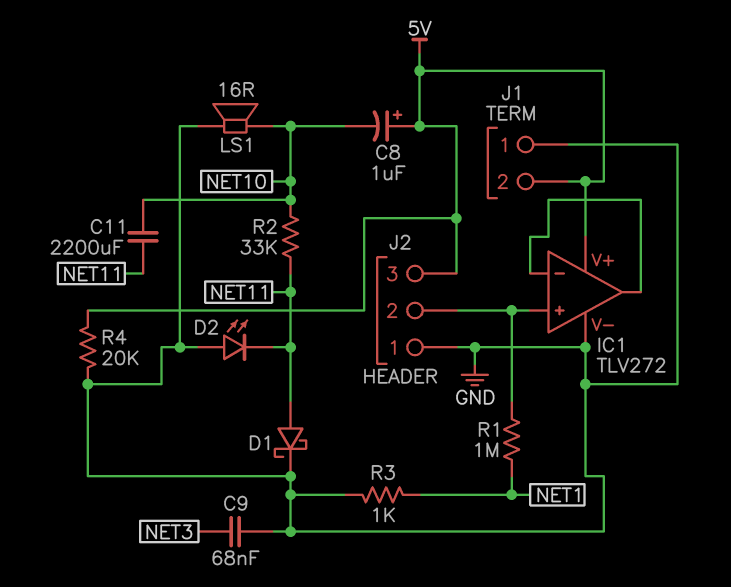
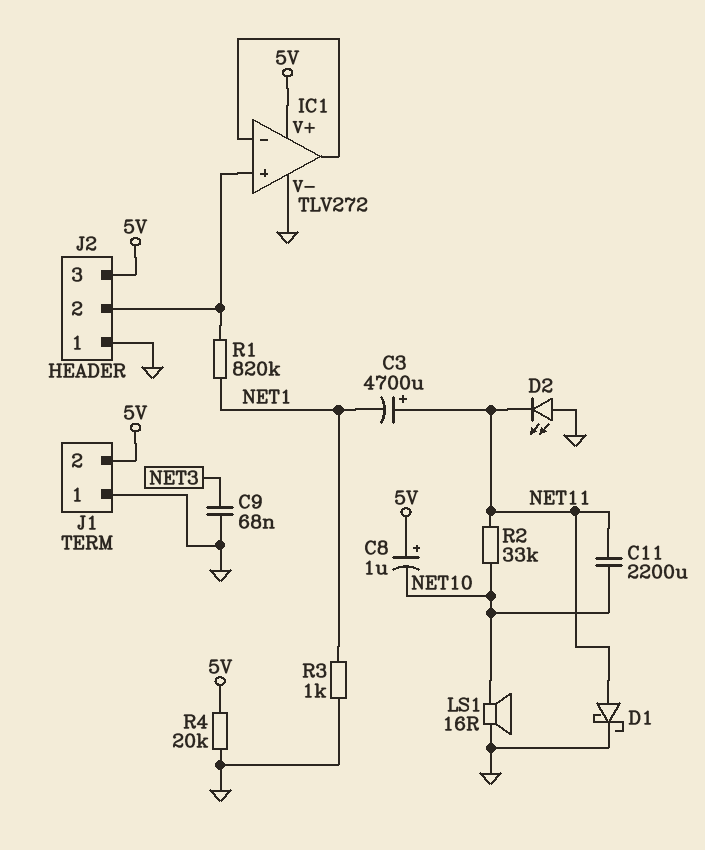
C3: none -> 4700uF (plus NET11, minus NET1)
R1: 1M (IC1/in+, NET1) -> 820k (IC1/in+, NET1)

